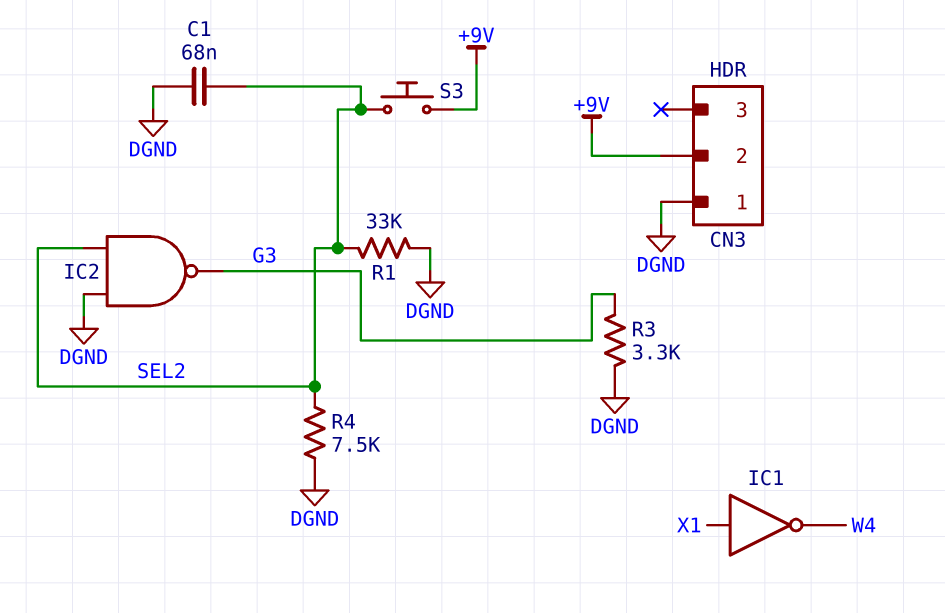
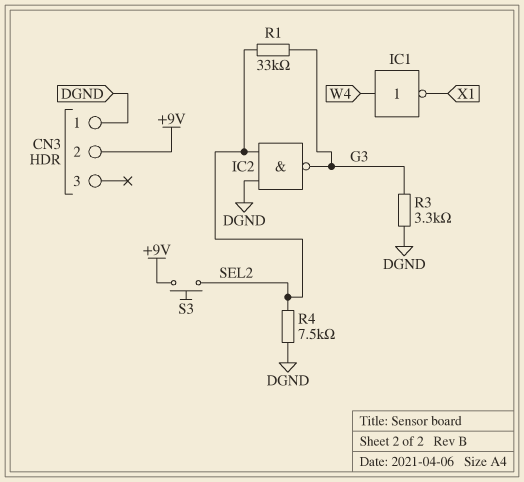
C1: 68nF (DGND, SEL2) -> none
IC1: NOT (in X1, out W4) -> NOT (in W4, out X1)
R1: 33k (DGND, SEL2) -> 33k (G3, SEL2)

